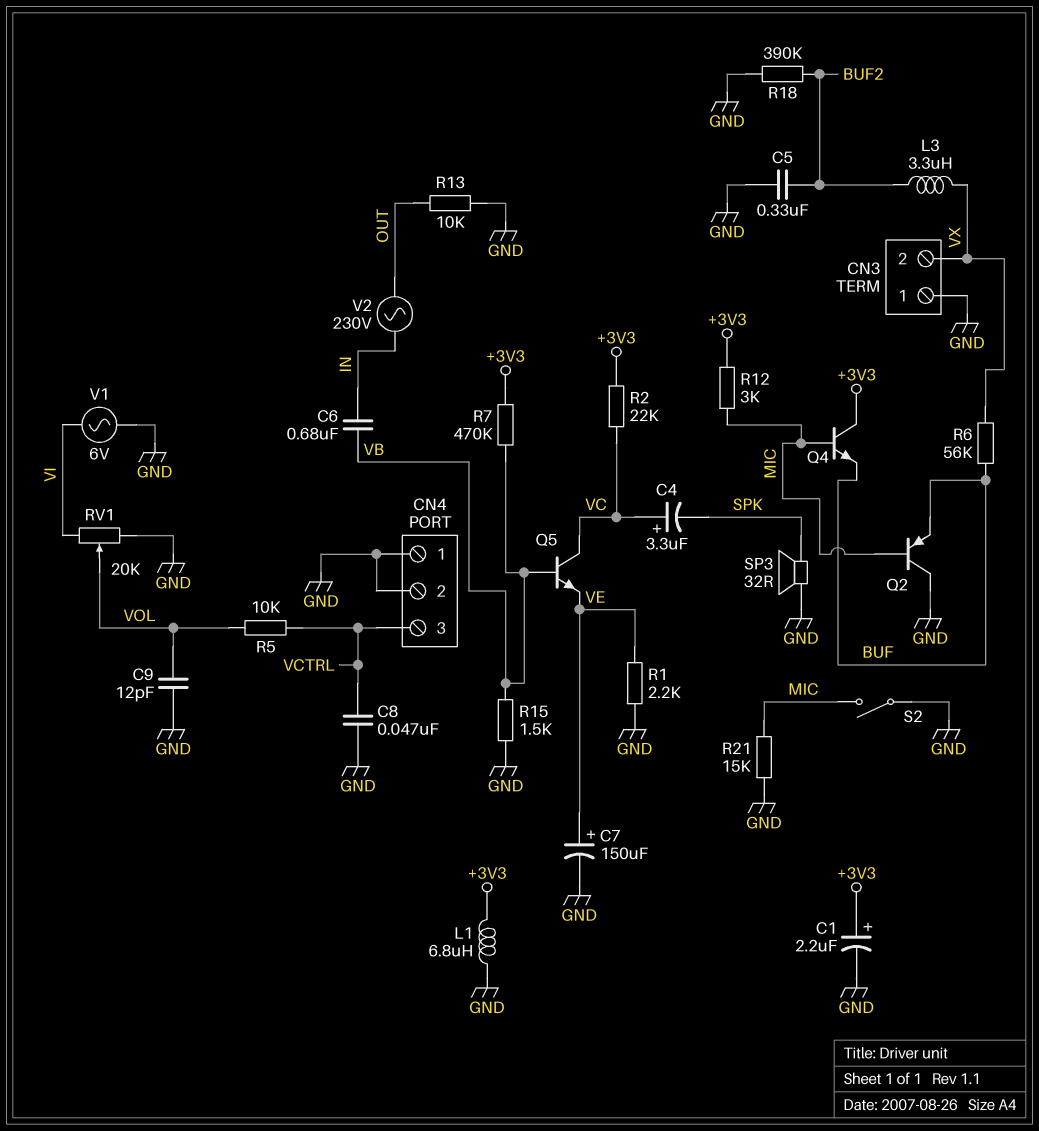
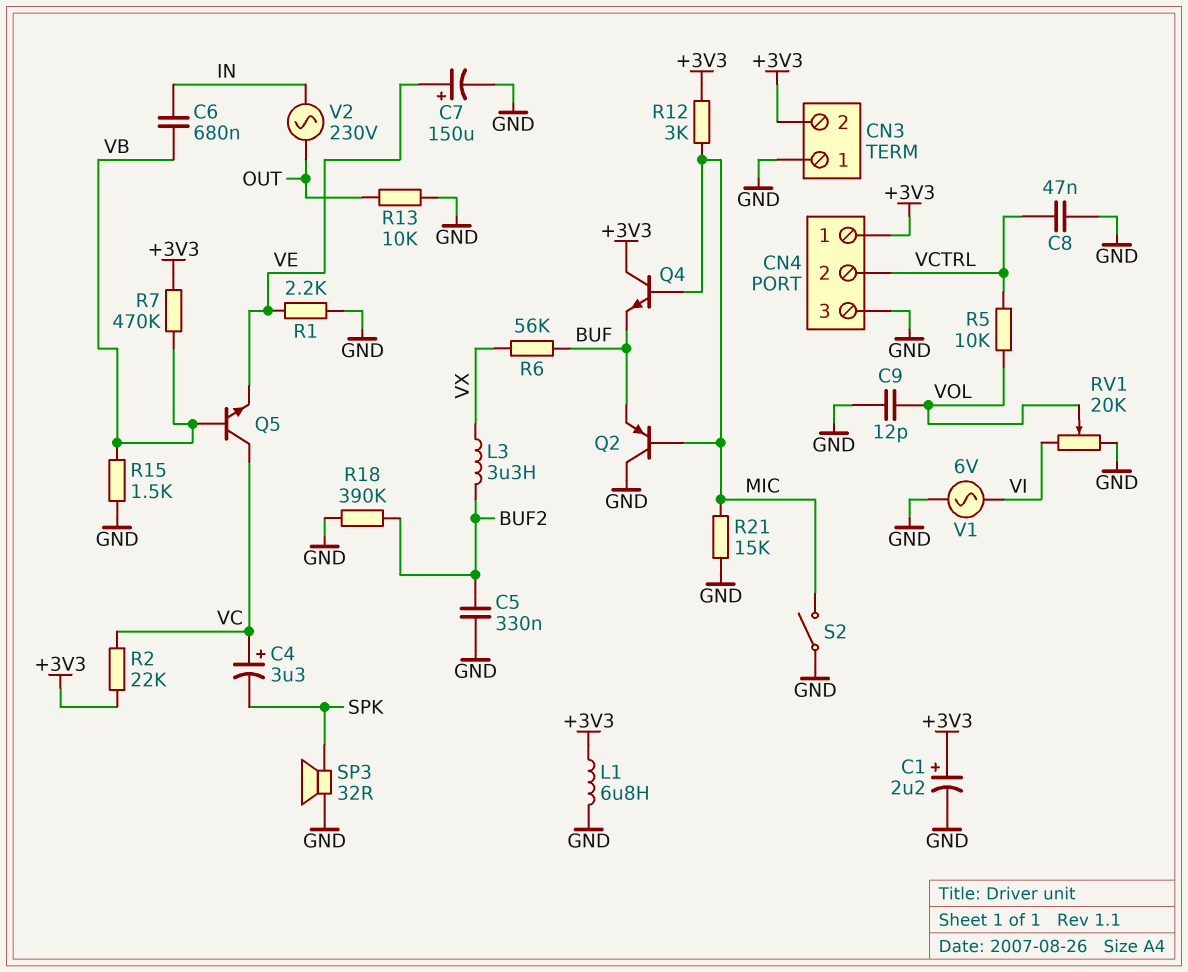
CN3 pin 2: VX -> +3V3
CN4 pin 1: GND -> +3V3
CN4 pin 2: GND -> VCTRL
CN4 pin 3: VCTRL -> GND

